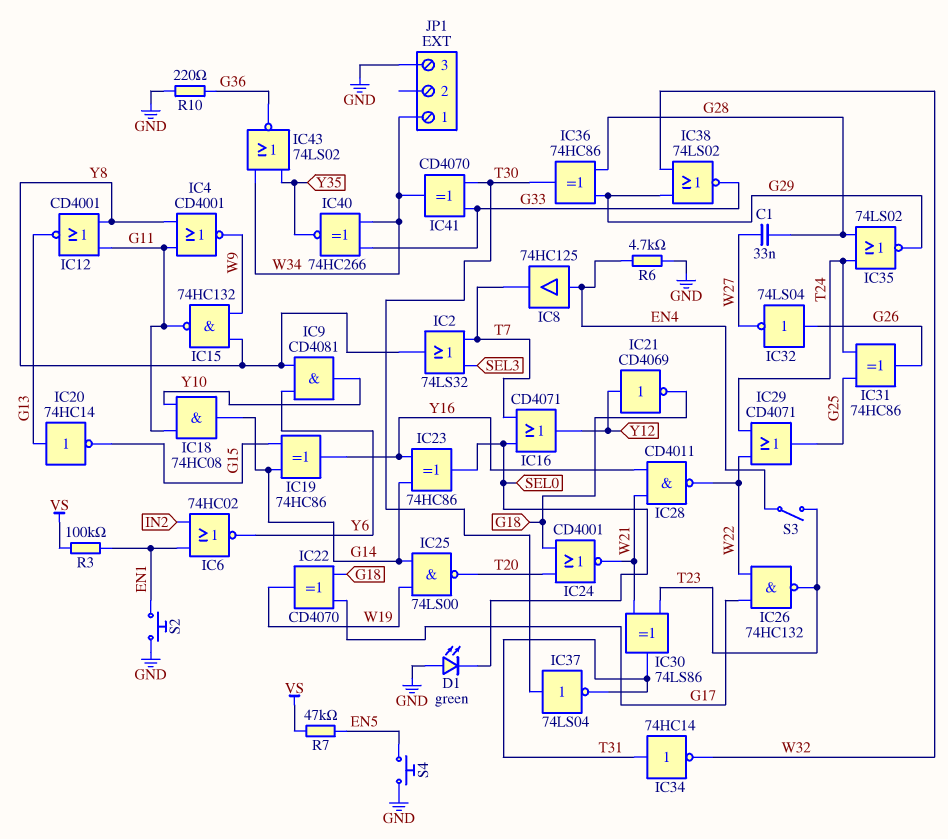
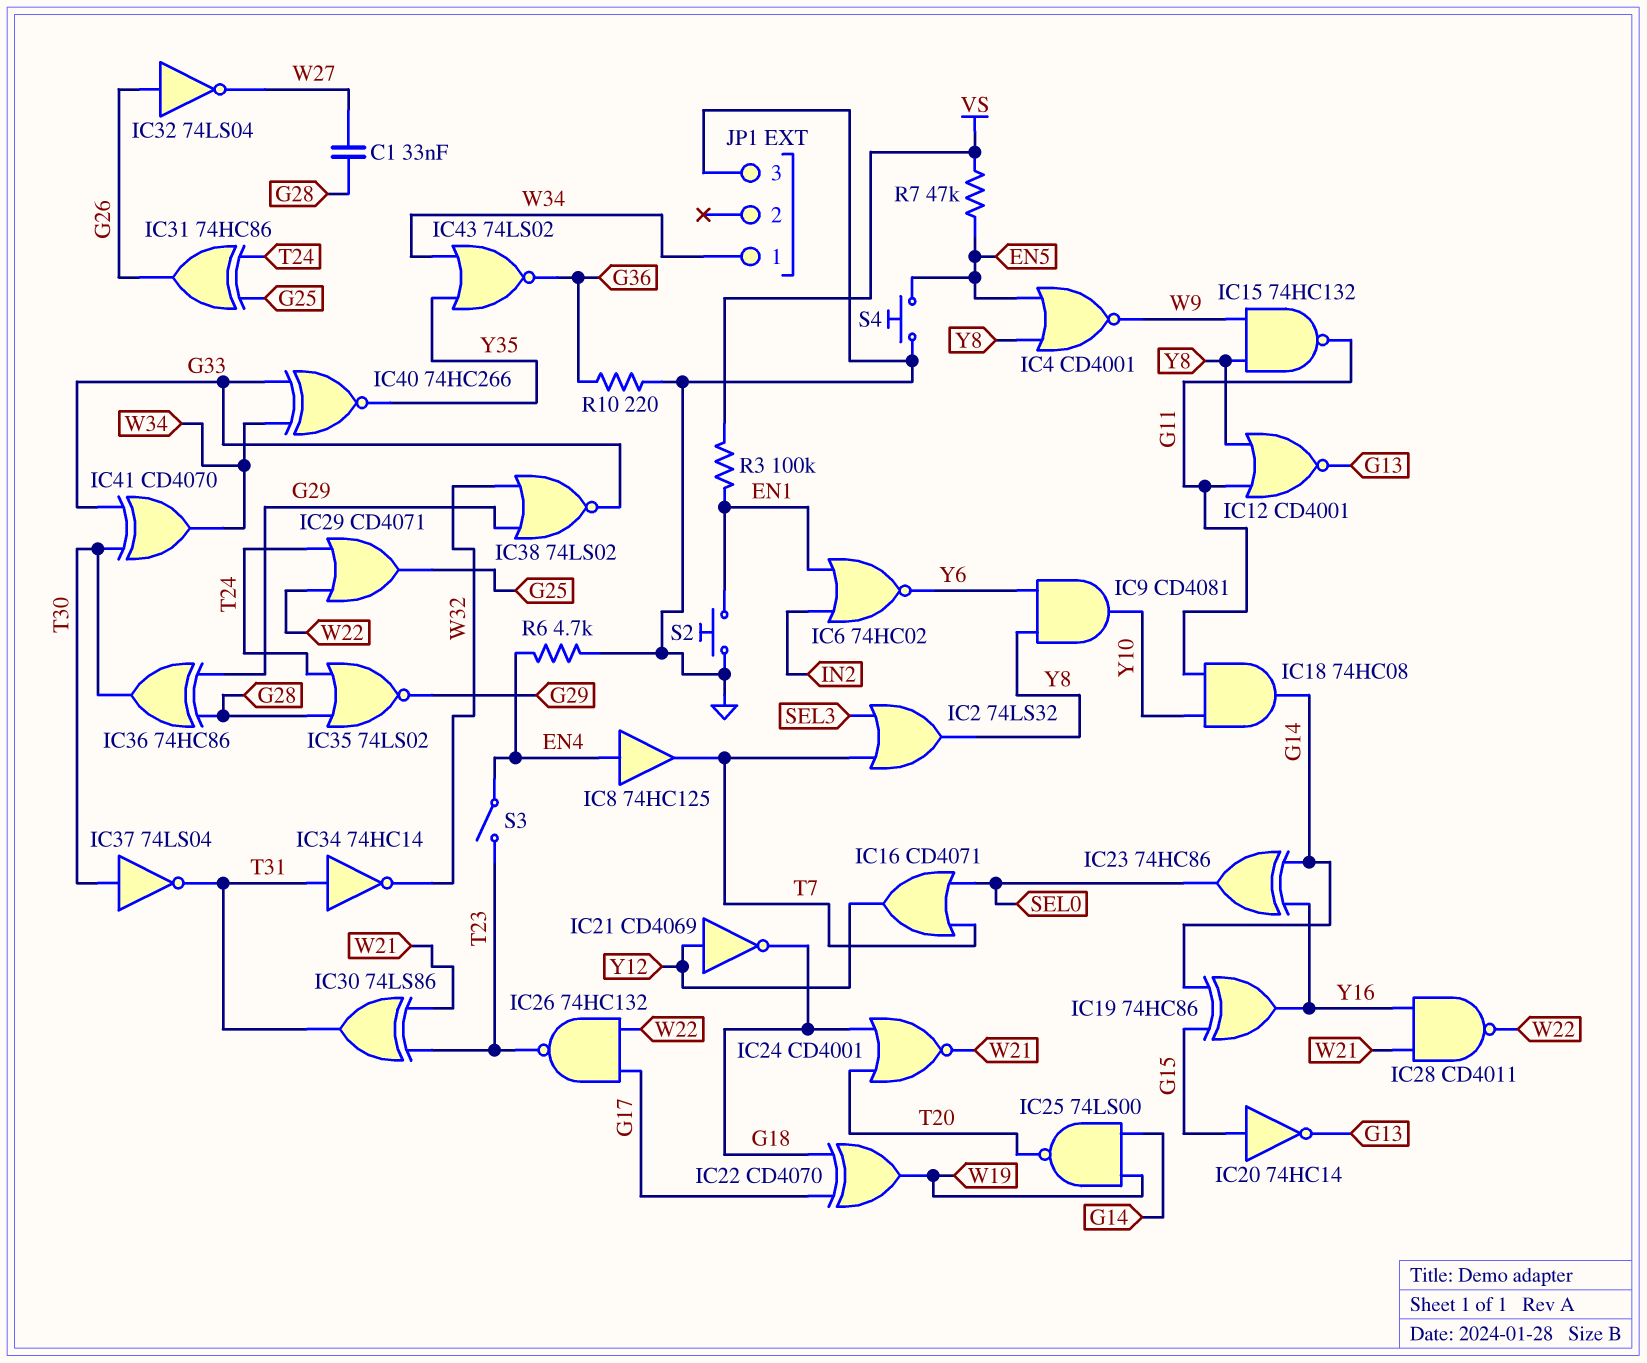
D1: LED green (A GND, K SEL0) -> none
IC4: NOR CD4001 (in G11, in Y8, out W9) -> NOR CD4001 (in EN5, in Y8, out W9)
IC20: NOT 74HC14 (in G13, out G15) -> NOT 74HC14 (in G15, out G13)

